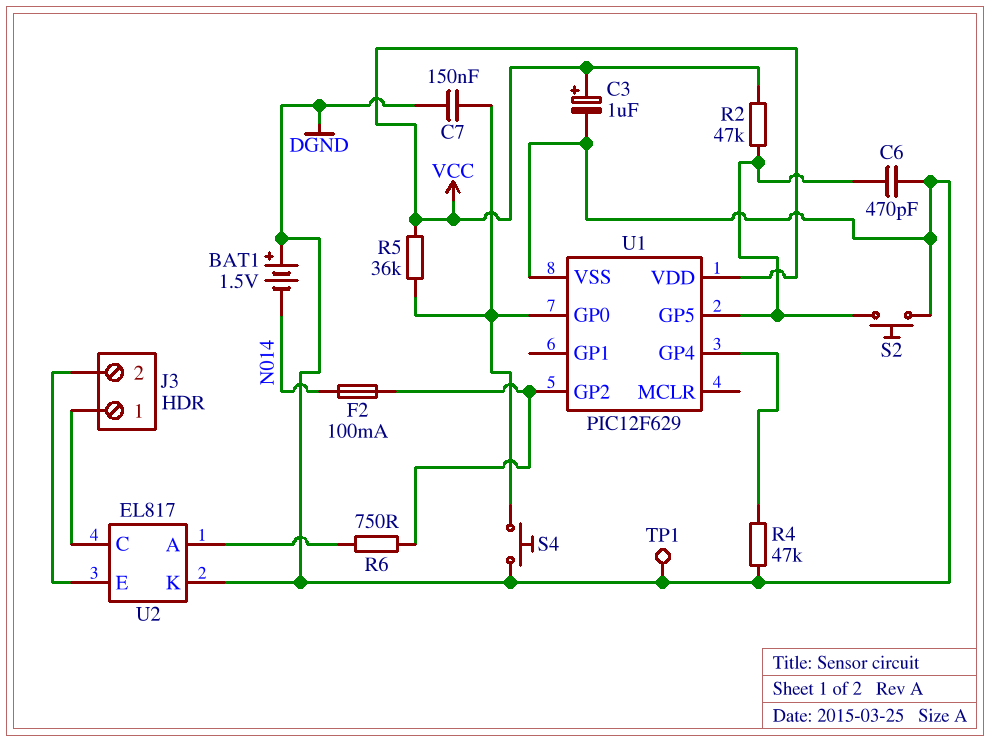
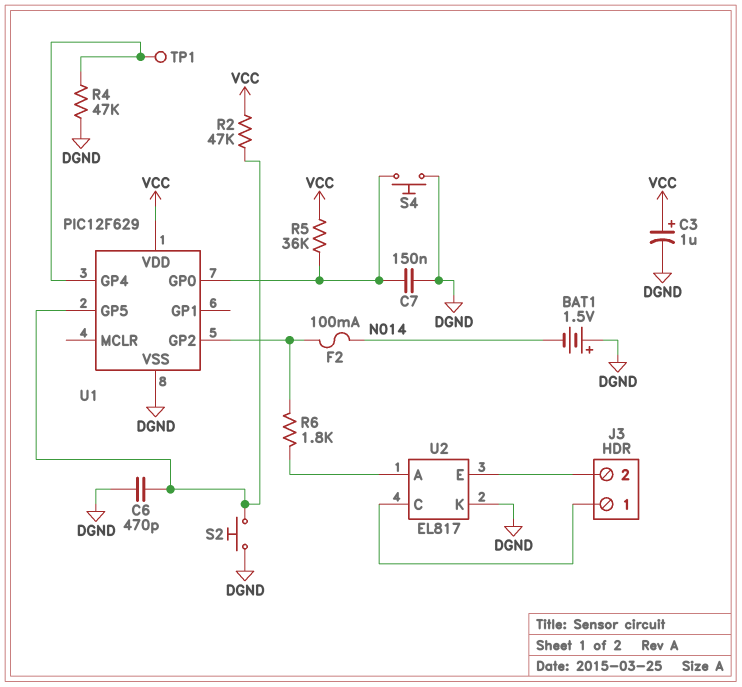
R6: 750 (U1/GP2, U2/A) -> 1.8k (U1/GP2, U2/A)
TP1: test point (DGND) -> test point (U1/GP4)

